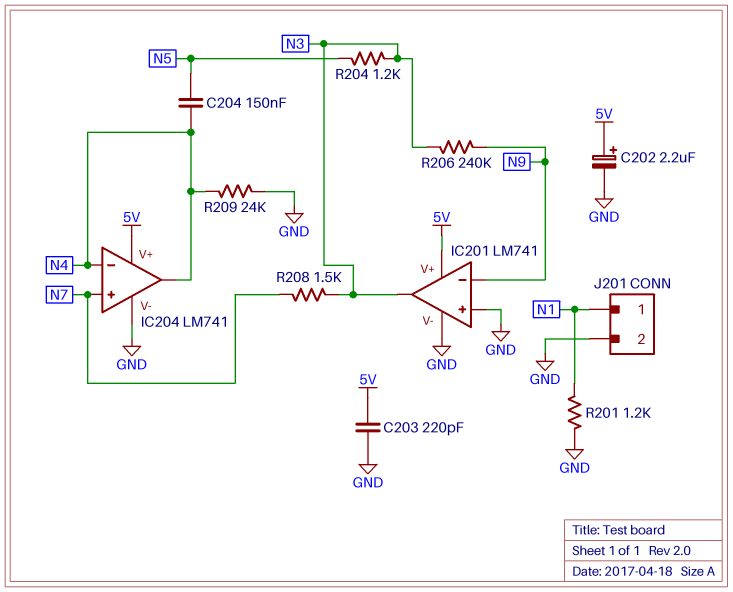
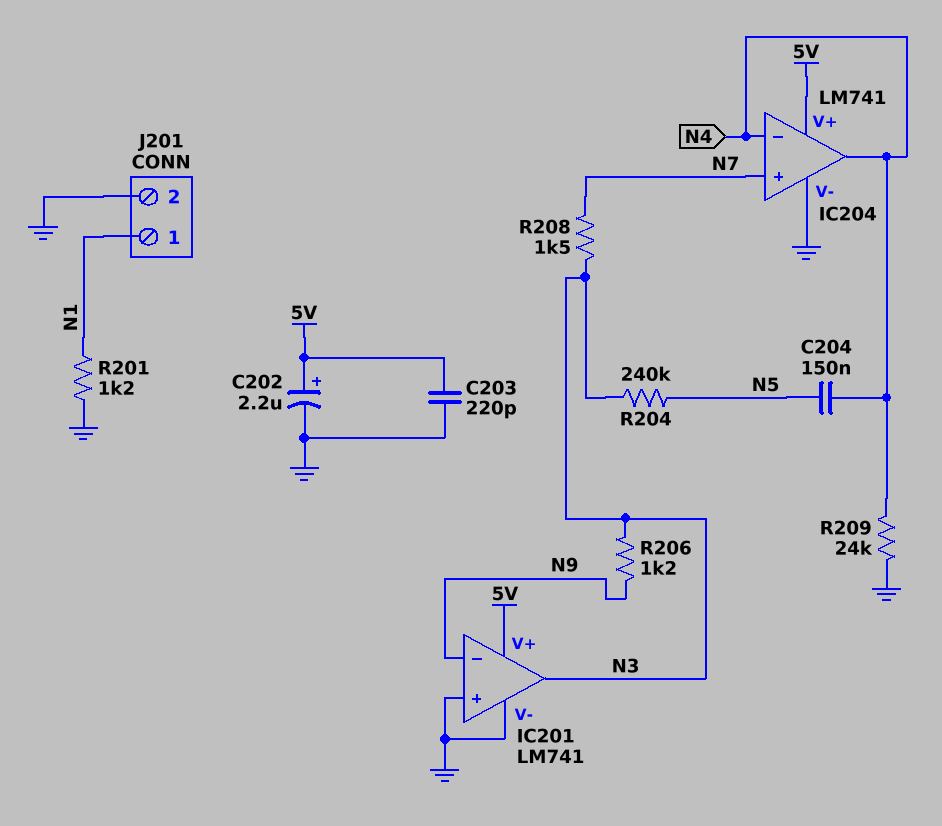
R204: 1.2k (N3, N5) -> 240k (N3, N5)
R206: 240k (N3, N9) -> 1.2k (N3, N9)

